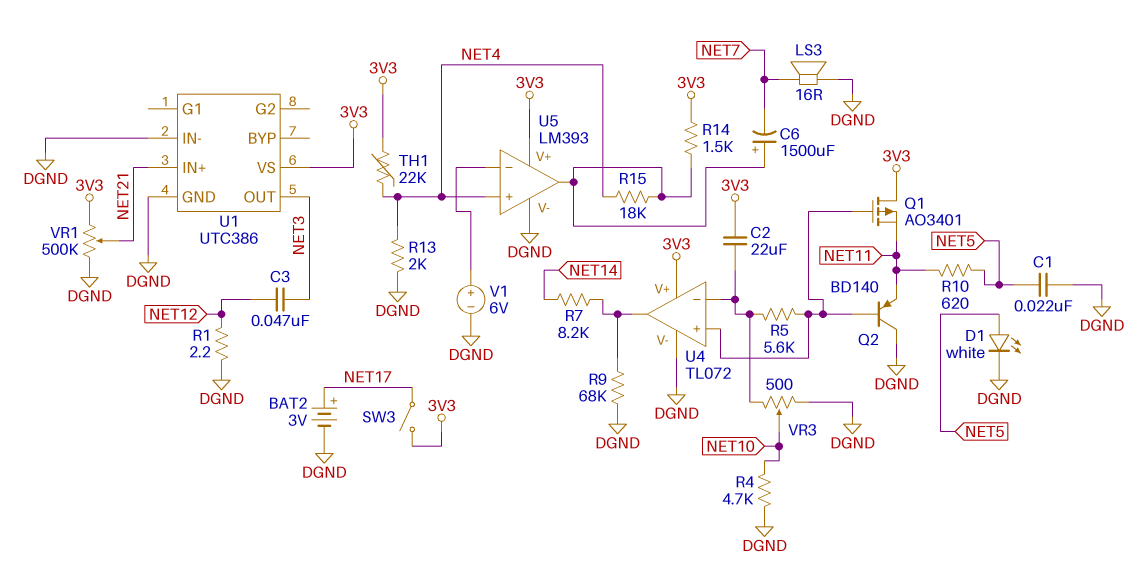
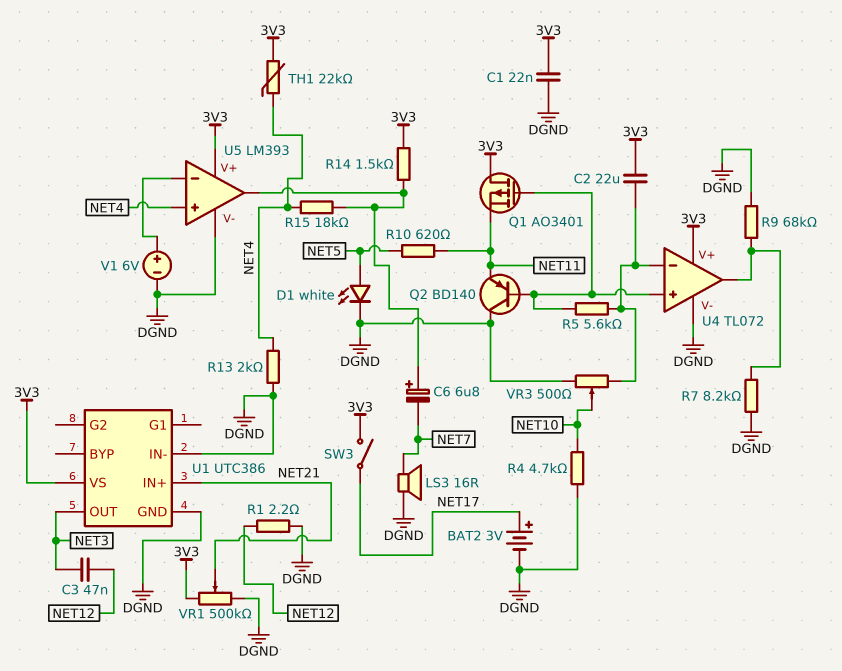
C1: 22nF (DGND, NET5) -> 22nF (3V3, DGND)
C6: 1500uF (plus U5/out, minus NET7) -> 6.8uF (plus U5/out, minus NET7)
R7: 8.2k (NET14, U4/out) -> 8.2k (DGND, U4/out)

